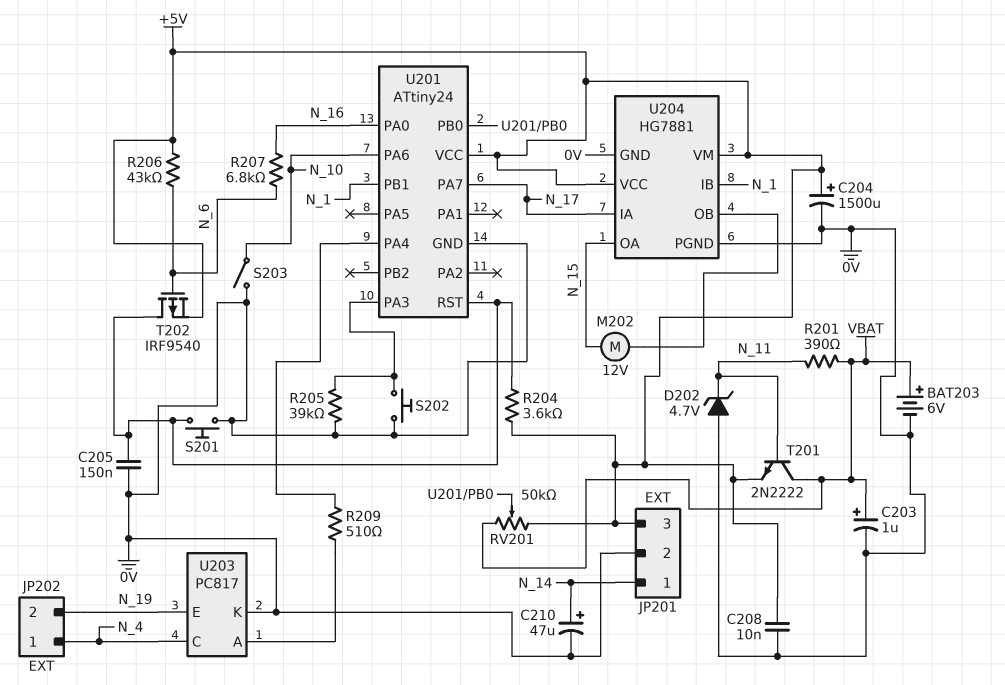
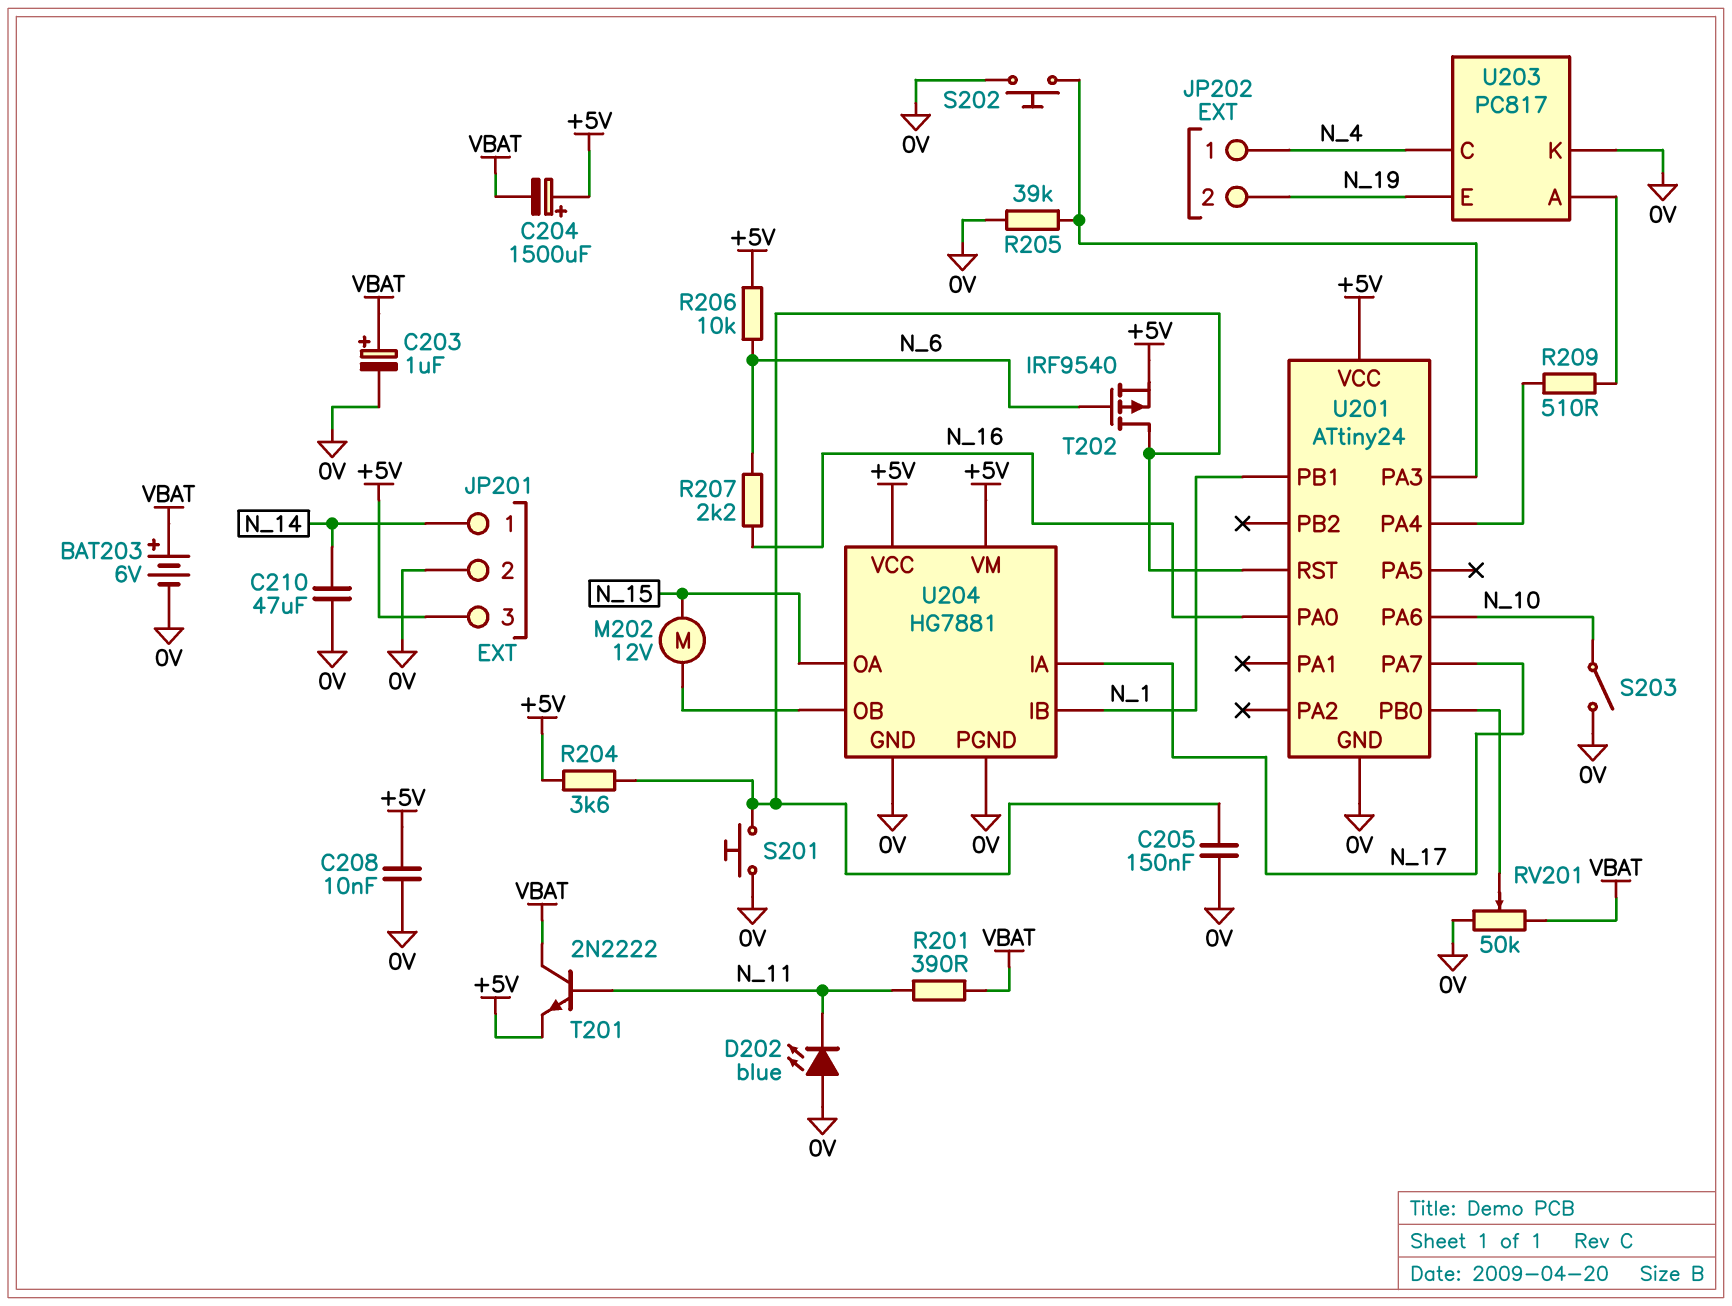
C204: 1500uF (plus +5V, minus 0V) -> 1500uF (plus +5V, minus VBAT)
C210: 47uF (plus N_14, minus 0V) -> 47uF (0V, N_14)
D202: zener 4.7V (A 0V, K N_11) -> LED blue (A 0V, K N_11)
R206: 43k (+5V, N_6) -> 10k (+5V, N_6)
R207: 6.8k (N_6, N_16) -> 2.2k (N_6, N_16)
RV201: 50k (+5V, VBAT, wiper U201/PB0) -> 50k (0V, VBAT, wiper U201/PB0)

